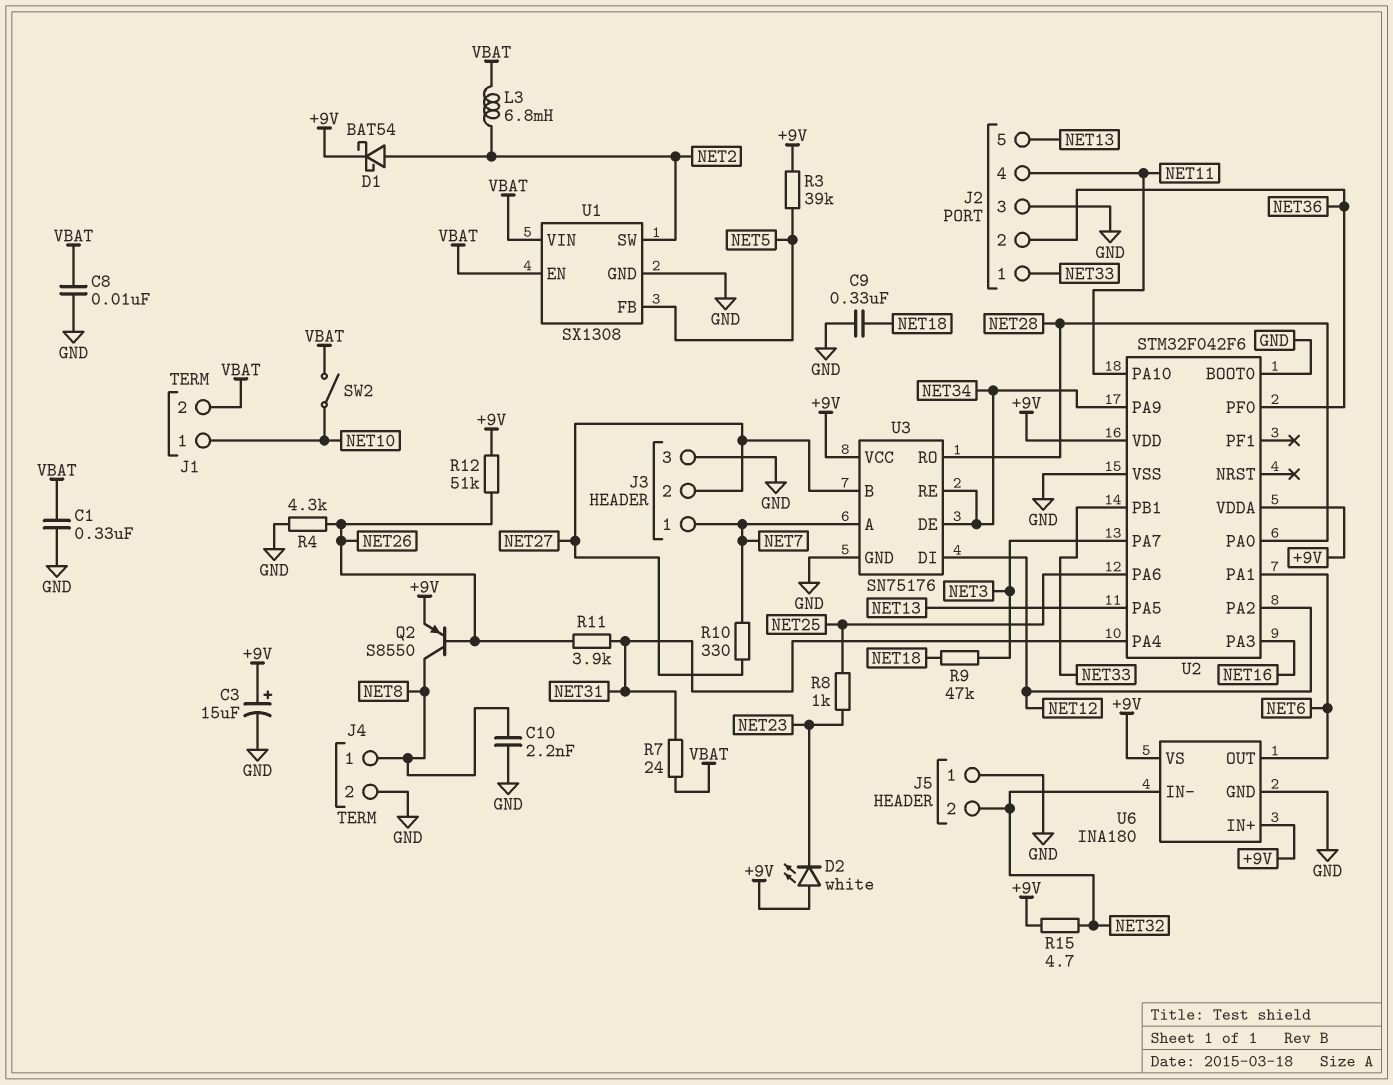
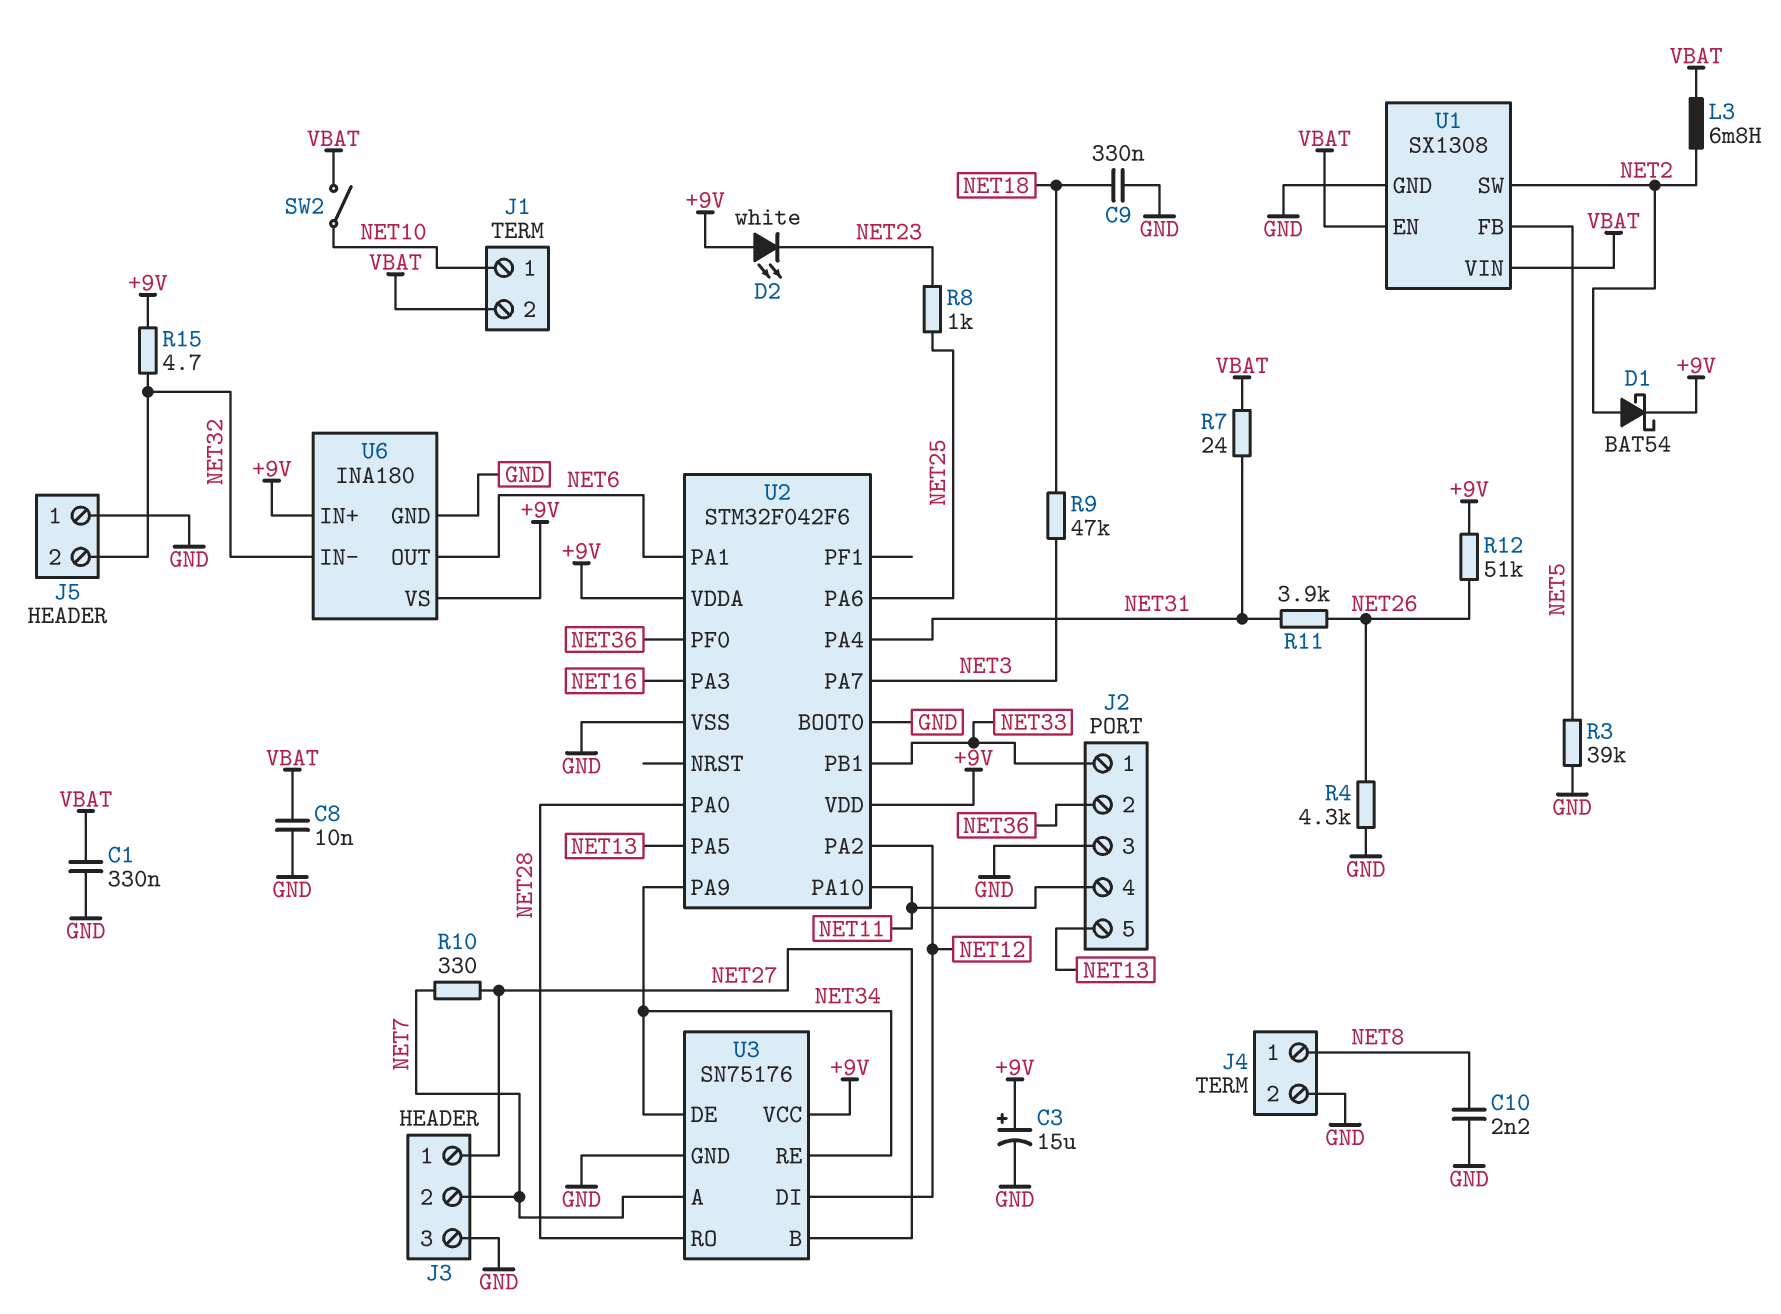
J3 pin 1: NET7 -> NET27
J3 pin 2: NET27 -> NET7
Q2: PNP S8550 (B NET26, C NET8, E +9V) -> none
R3: 39k (+9V, NET5) -> 39k (GND, NET5)

